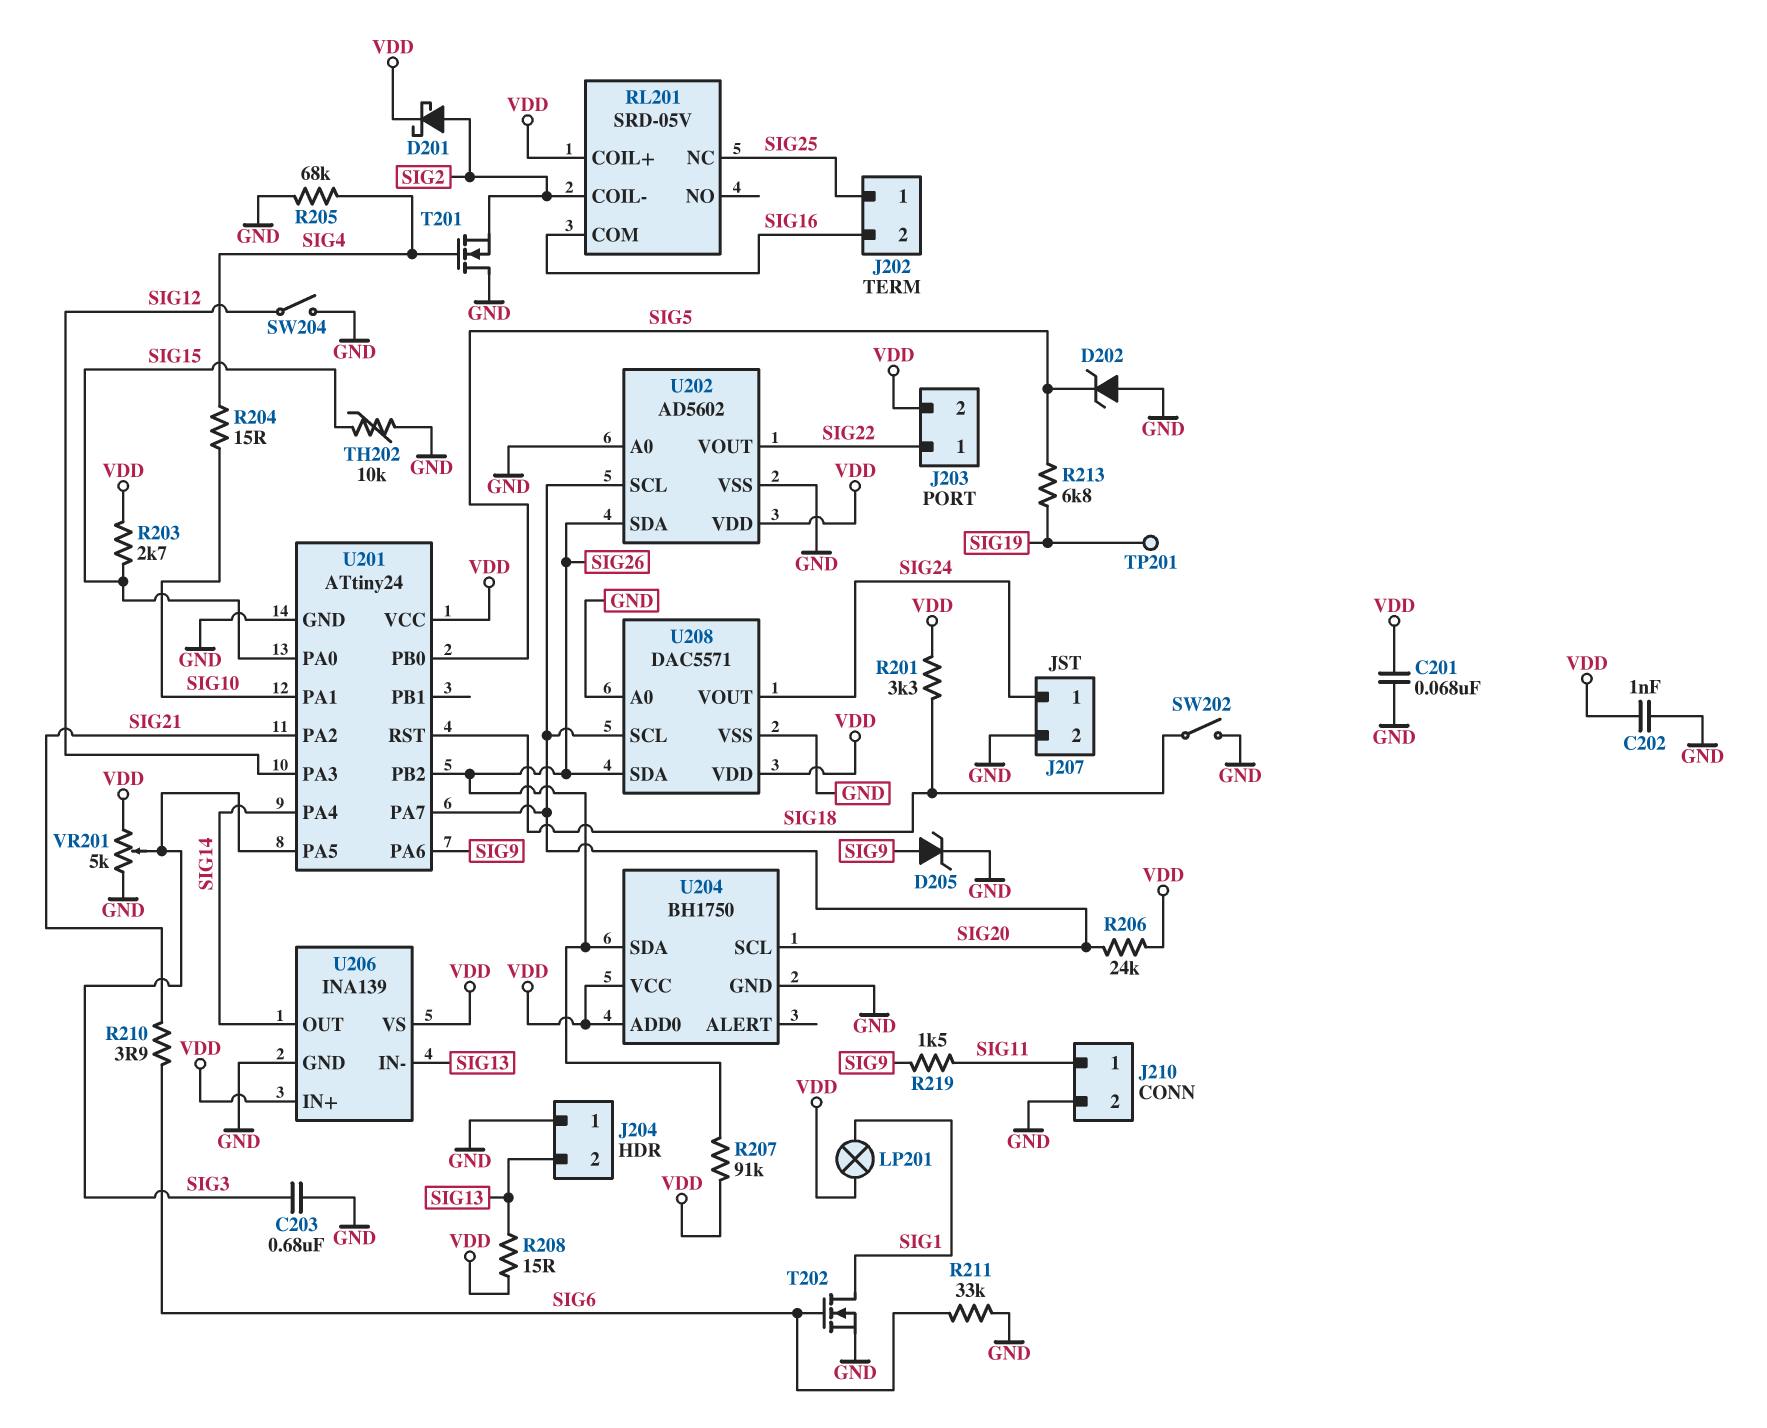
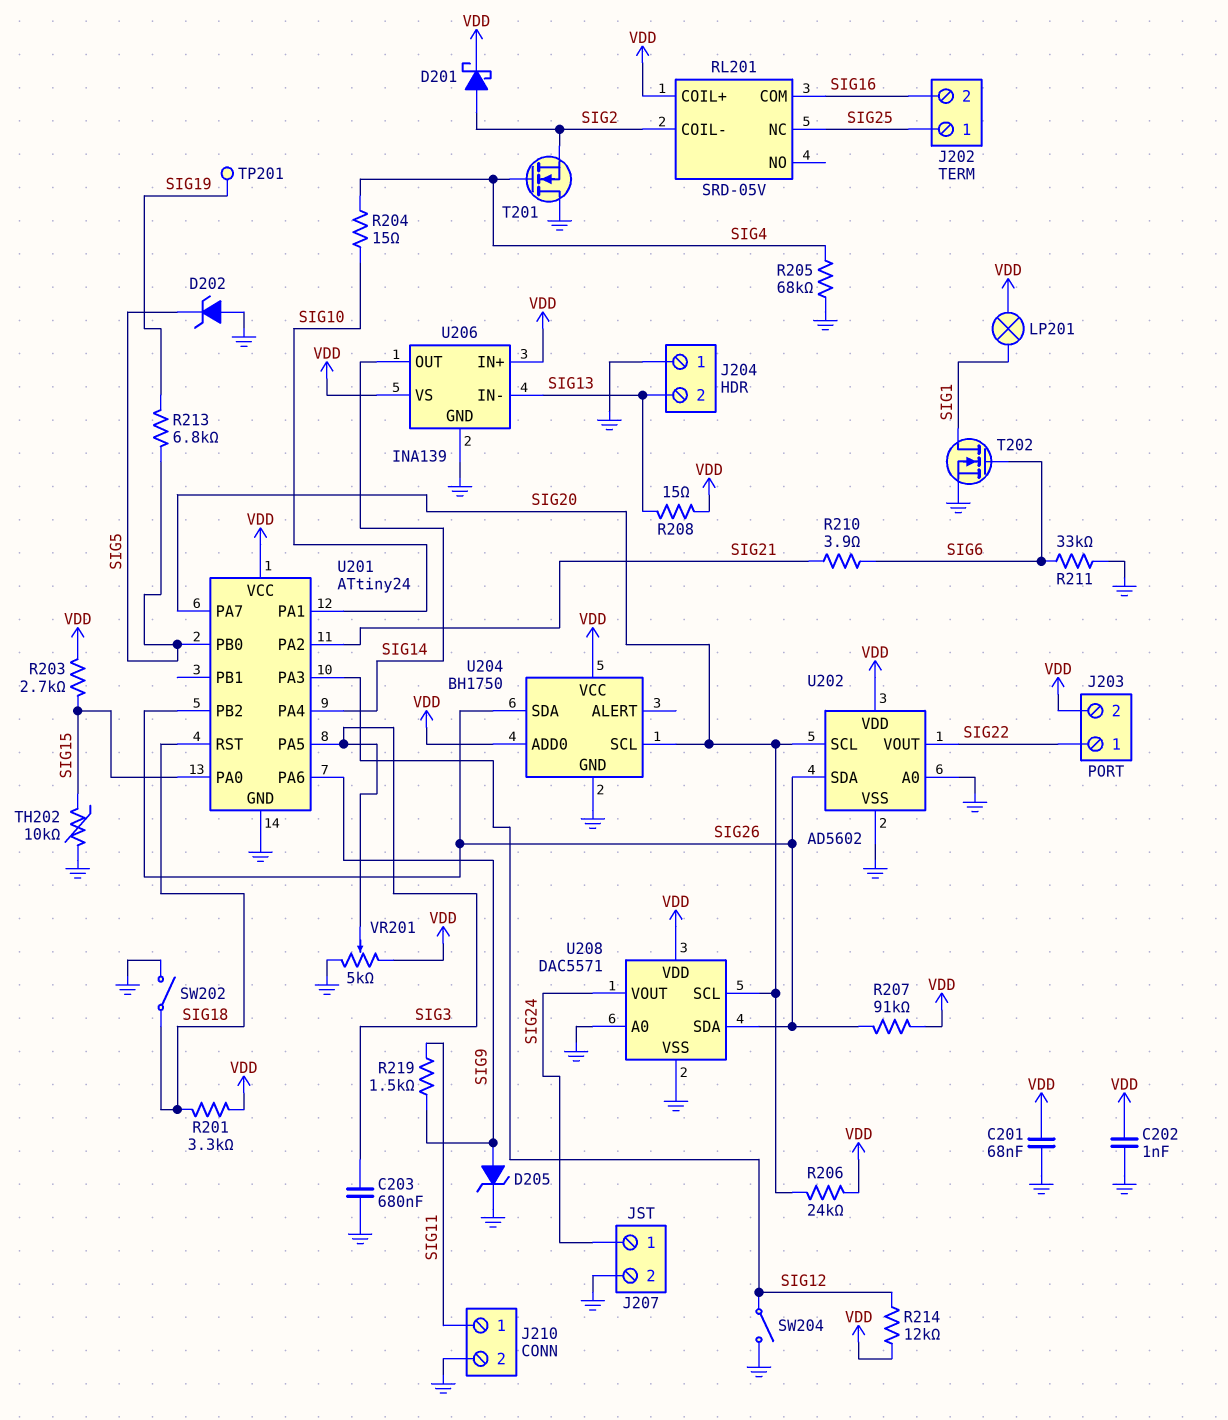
R214: none -> 12k (SIG12, VDD)

